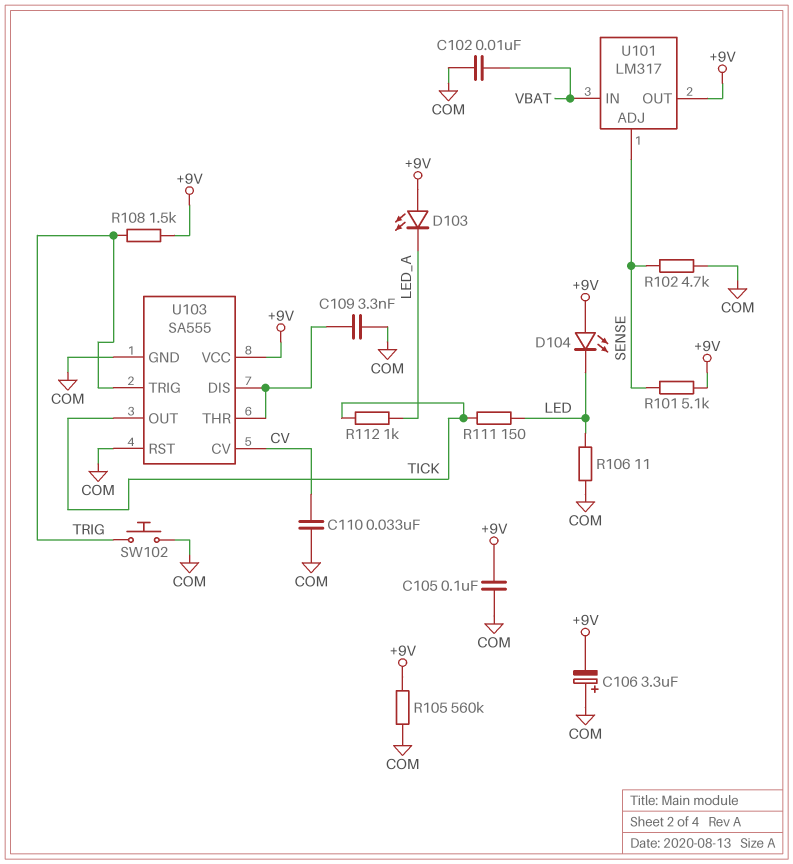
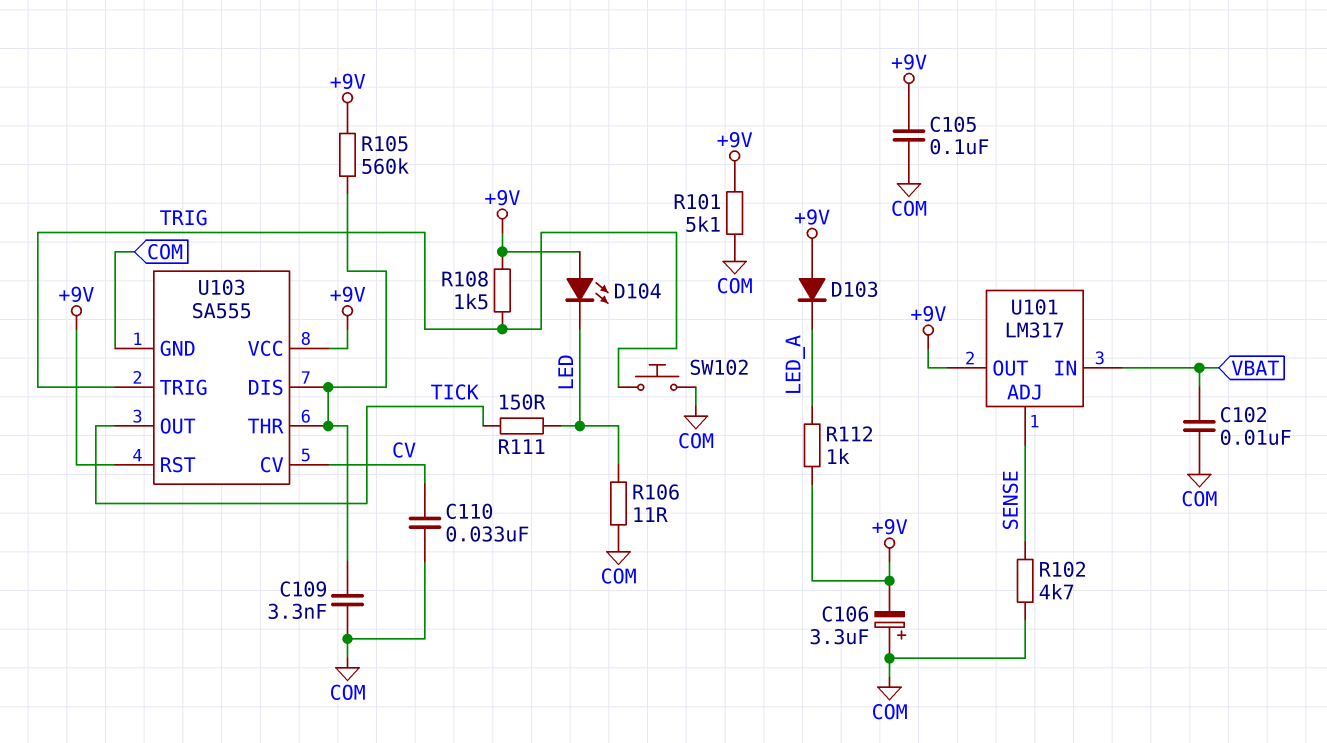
D103: LED (A +9V, K LED_A) -> diode (A +9V, K LED_A)
R101: 5.1k (+9V, SENSE) -> 5.1k (+9V, COM)
R105: 560k (+9V, COM) -> 560k (+9V, U103/DIS)
R112: 1k (LED_A, TICK) -> 1k (+9V, LED_A)
U103 pin RST: COM -> +9V

